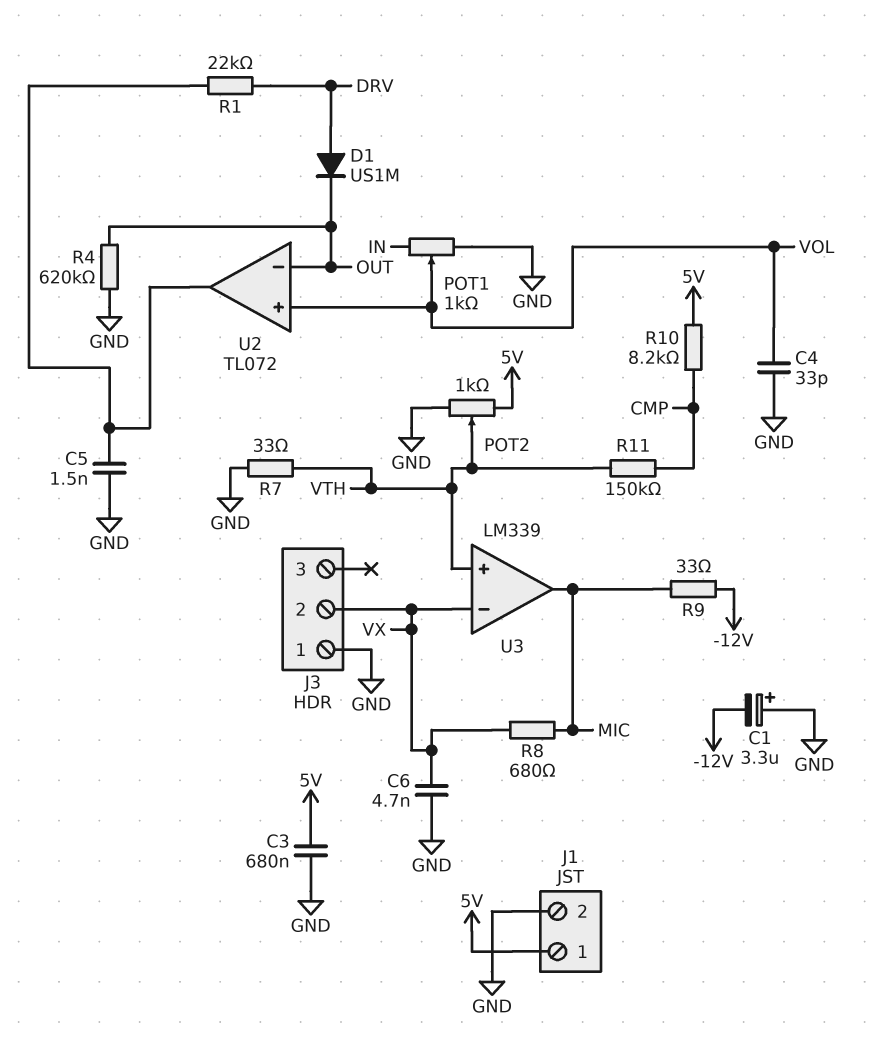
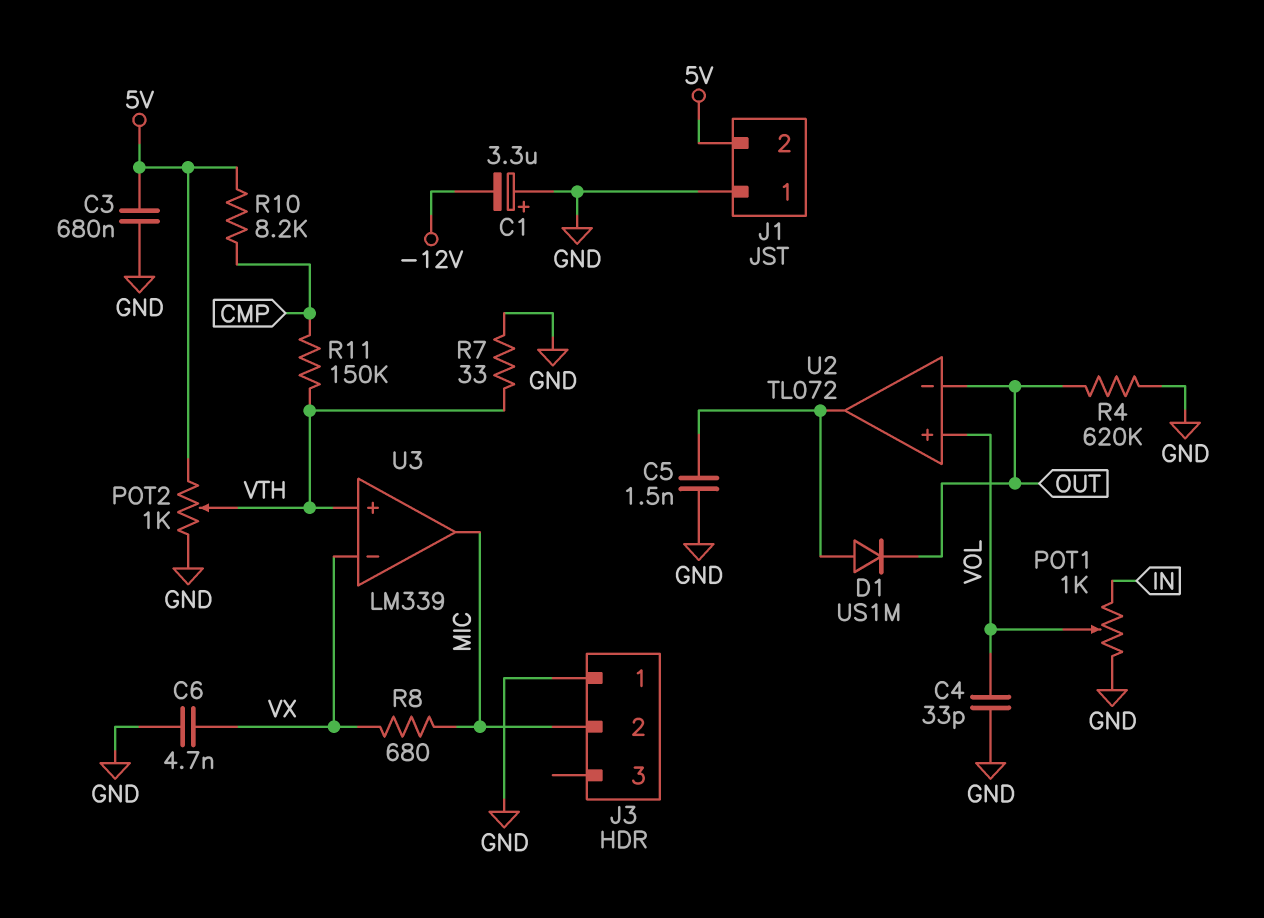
D1: diode US1M (A DRV, K OUT) -> diode US1M (A U2/out, K OUT)
J1 pin 1: 5V -> GND
J1 pin 2: GND -> 5V
J3 pin 2: VX -> MIC
R1: 22k (DRV, U2/out) -> none
R9: 33 (-12V, MIC) -> none

